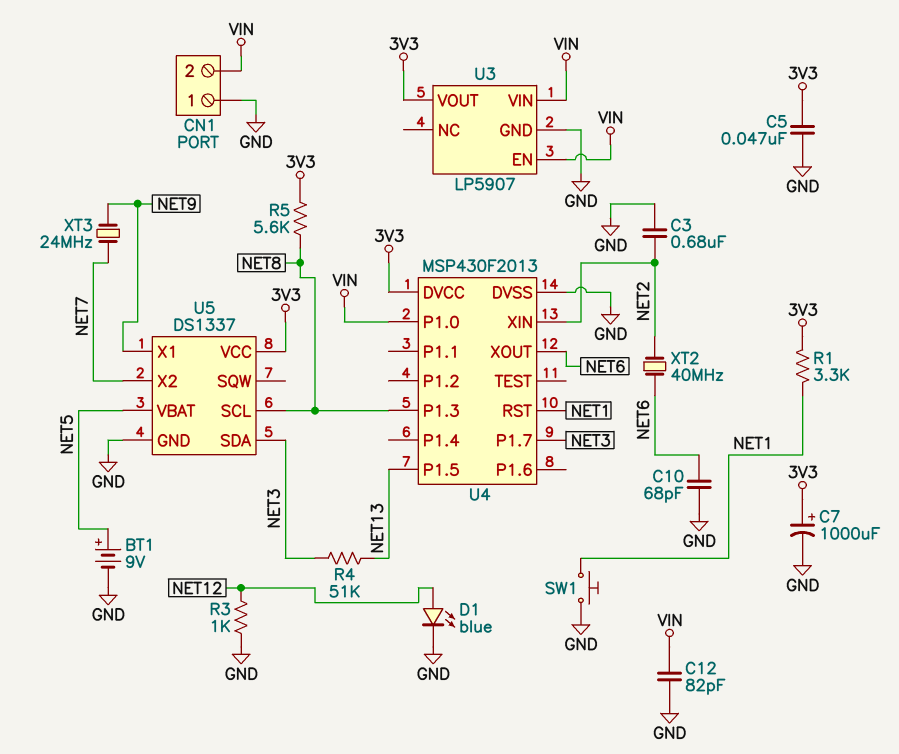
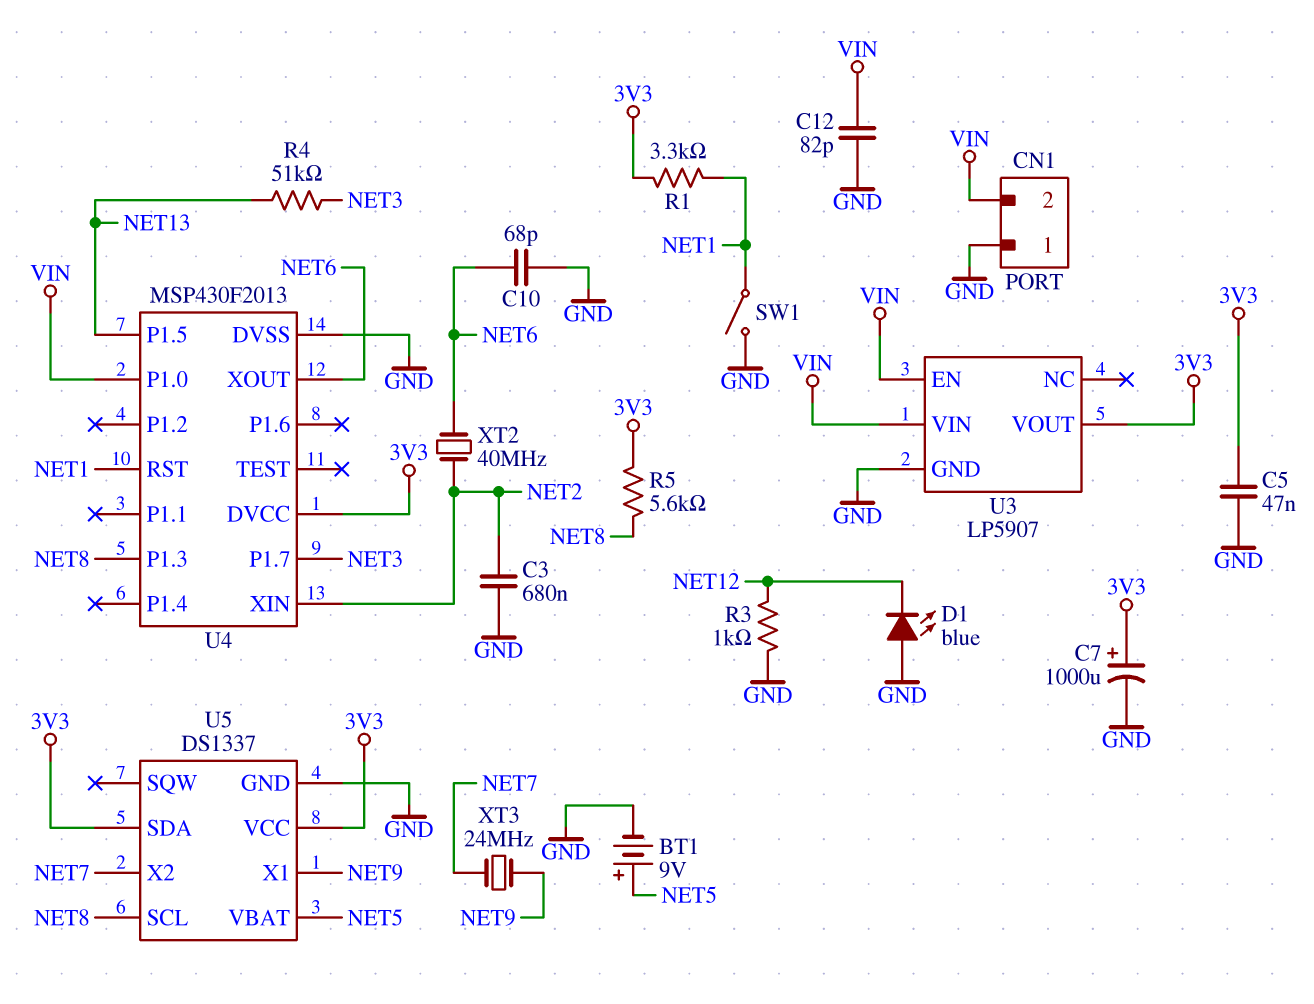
D1: LED blue (A NET12, K GND) -> LED blue (A GND, K NET12)
SW1: button (GND, NET1) -> switch (GND, NET1)
U5 pin SDA: NET3 -> 3V3

